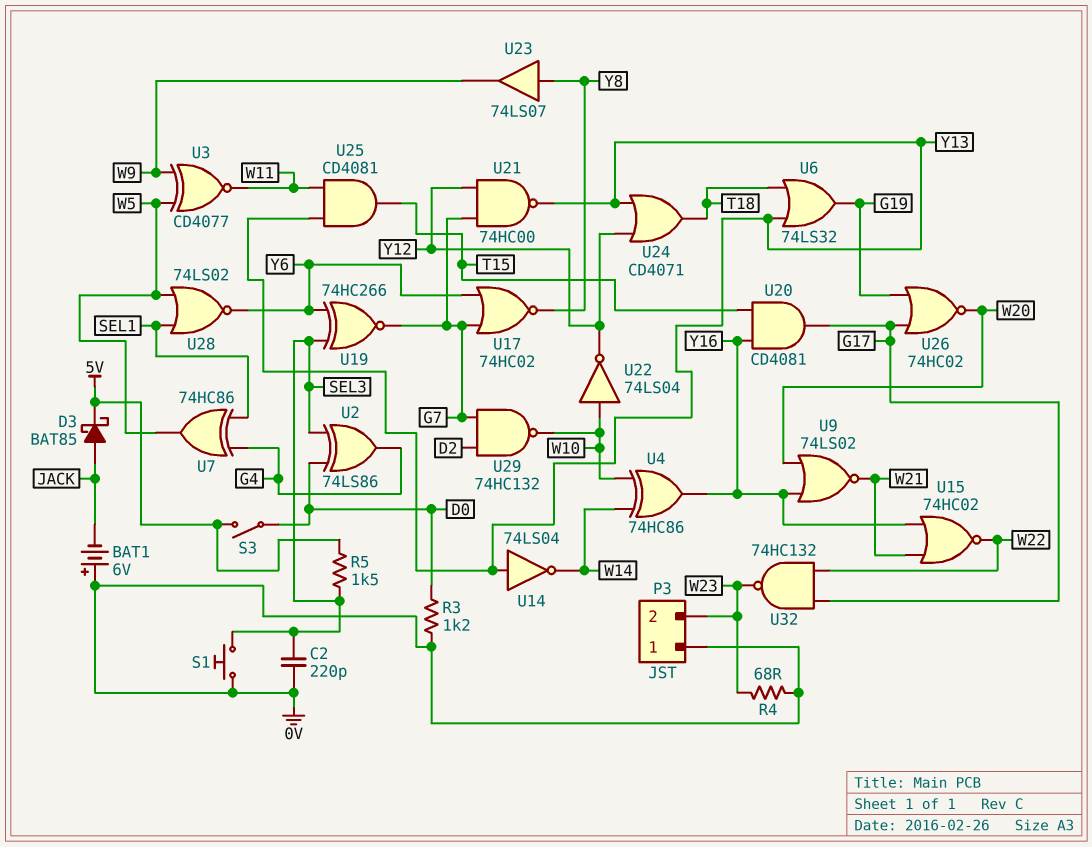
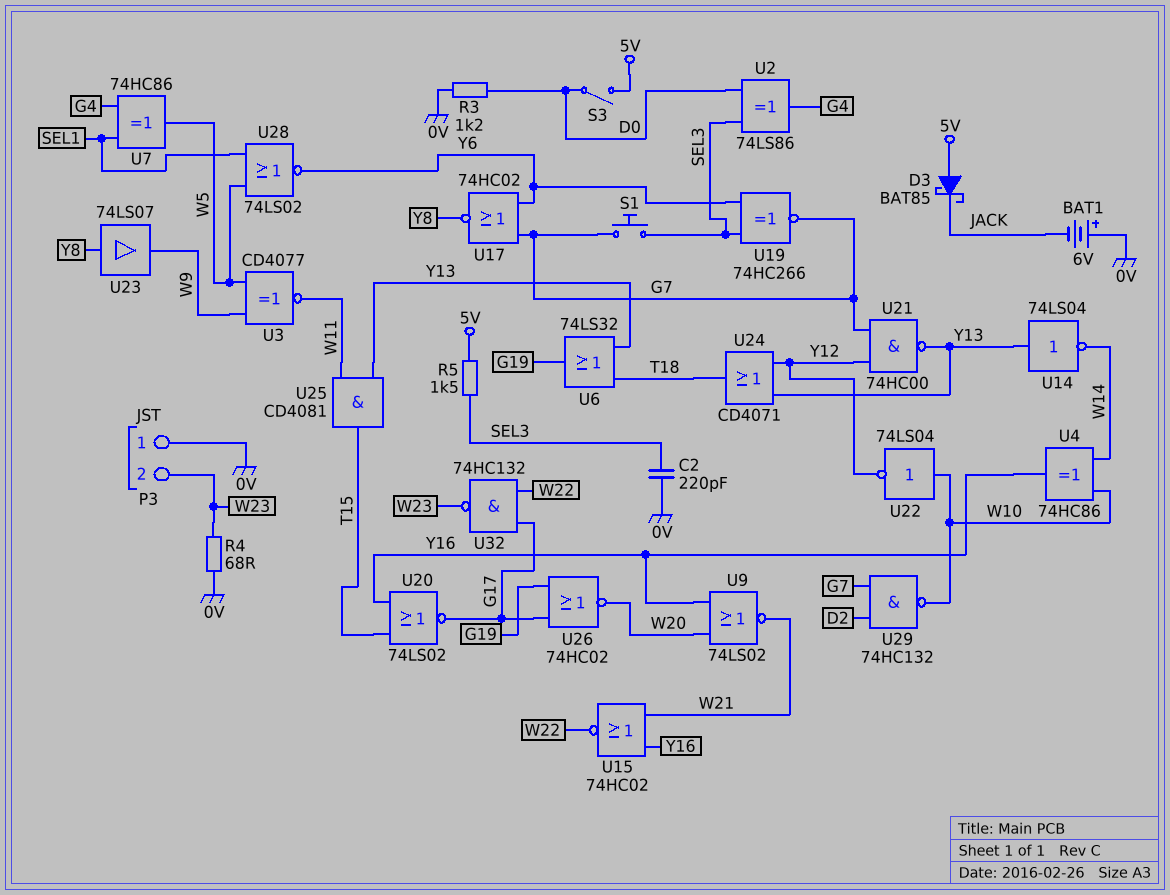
D3: schottky BAT85 (A JACK, K 5V) -> schottky BAT85 (A 5V, K JACK)
S1: button (0V, SEL3) -> button (G7, SEL3)
U20: AND CD4081 (in T15, in Y16, out G17) -> NOR 74LS02 (in T15, in Y16, out G17)

